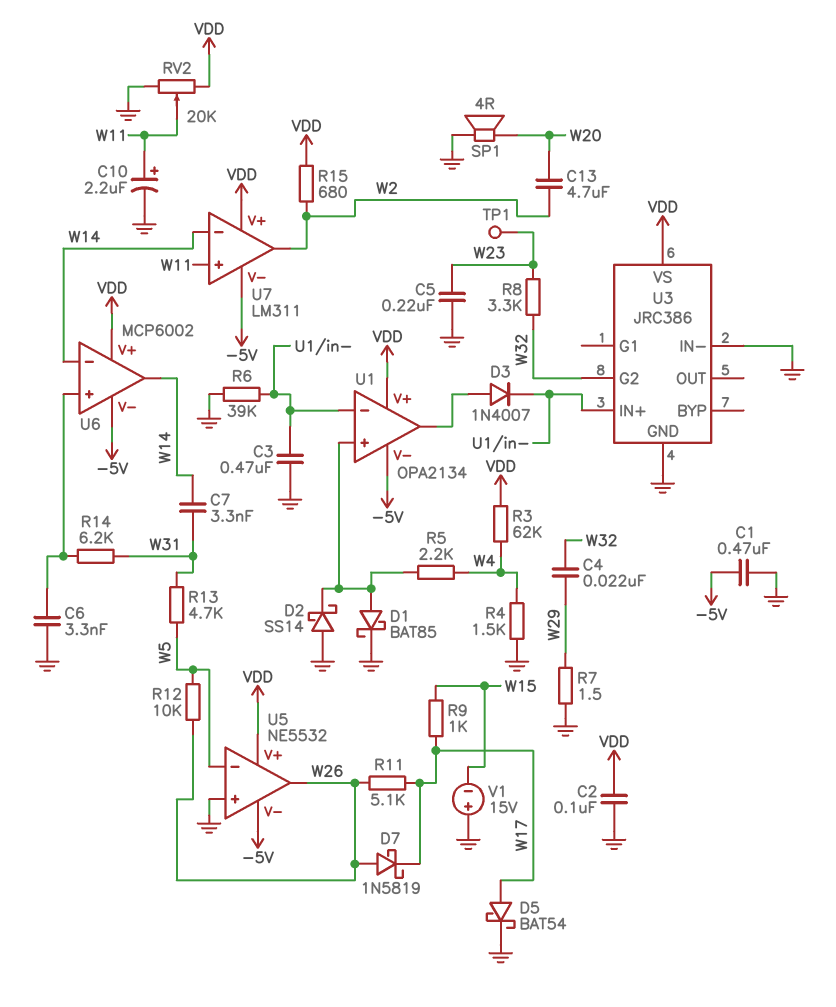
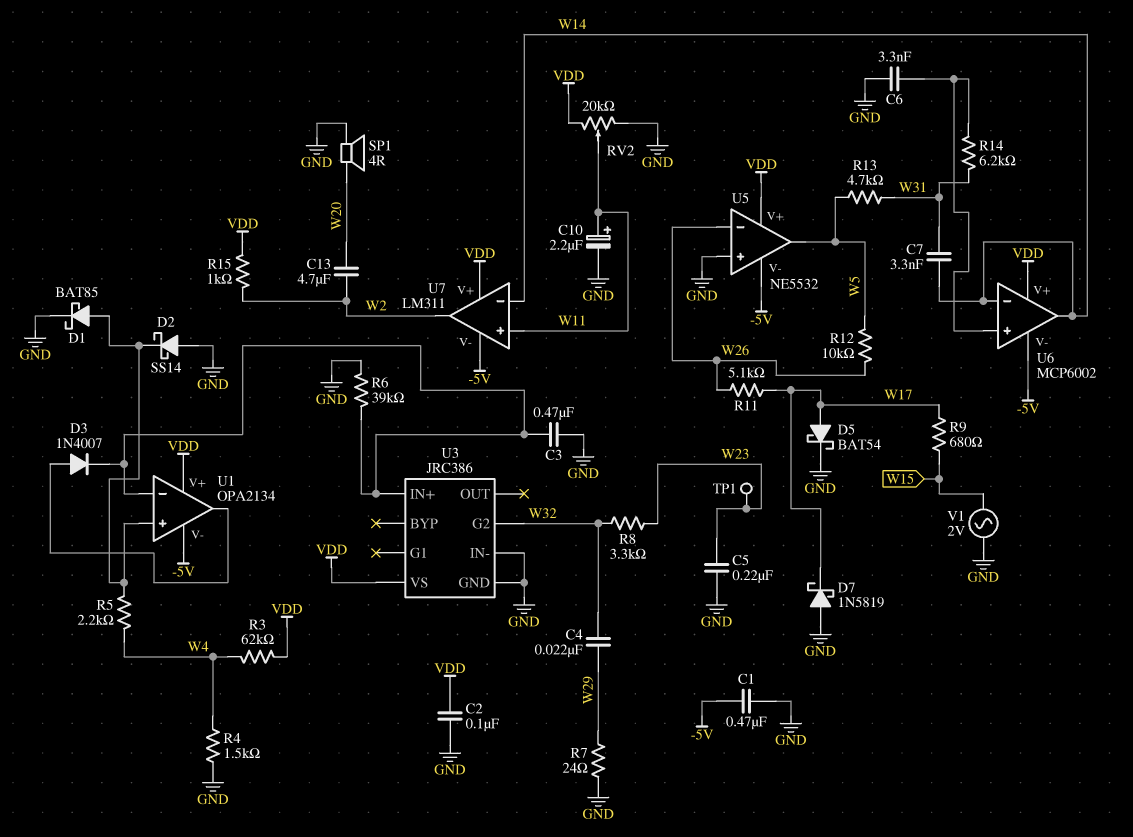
D7: schottky 1N5819 (A W26, K W17) -> schottky 1N5819 (A GND, K W17)
R7: 1.5 (GND, W29) -> 24 (GND, W29)
R9: 1k (W15, W17) -> 680 (W15, W17)
R15: 680 (VDD, W2) -> 1k (VDD, W2)
U5 pin in-: W5 -> W26
U5 pin out: W26 -> W5
V1: 15V (plus GND, minus W15) -> AC 2V (GND, W15)

